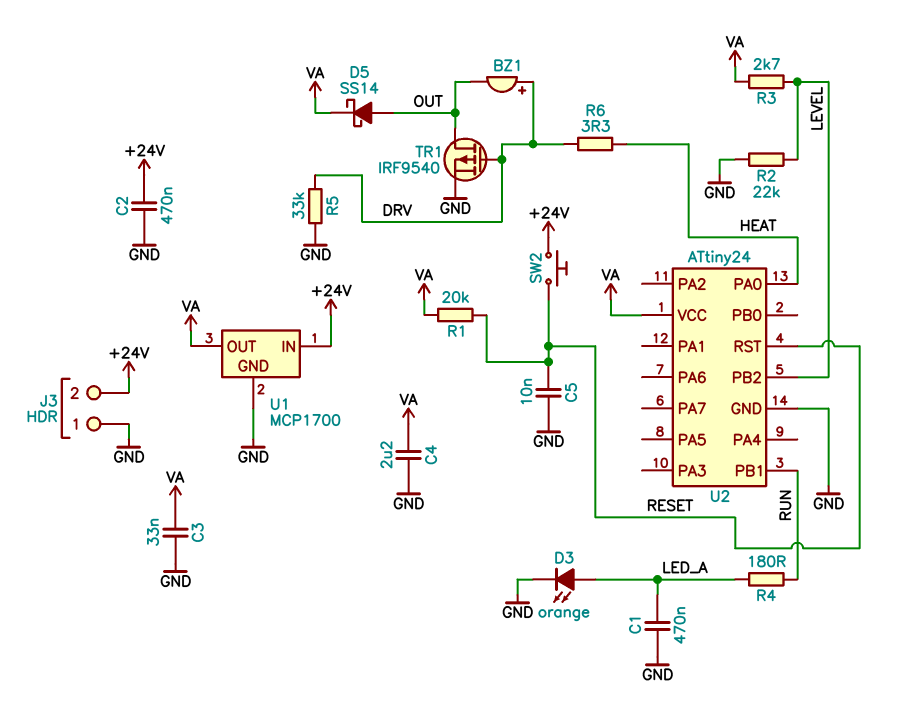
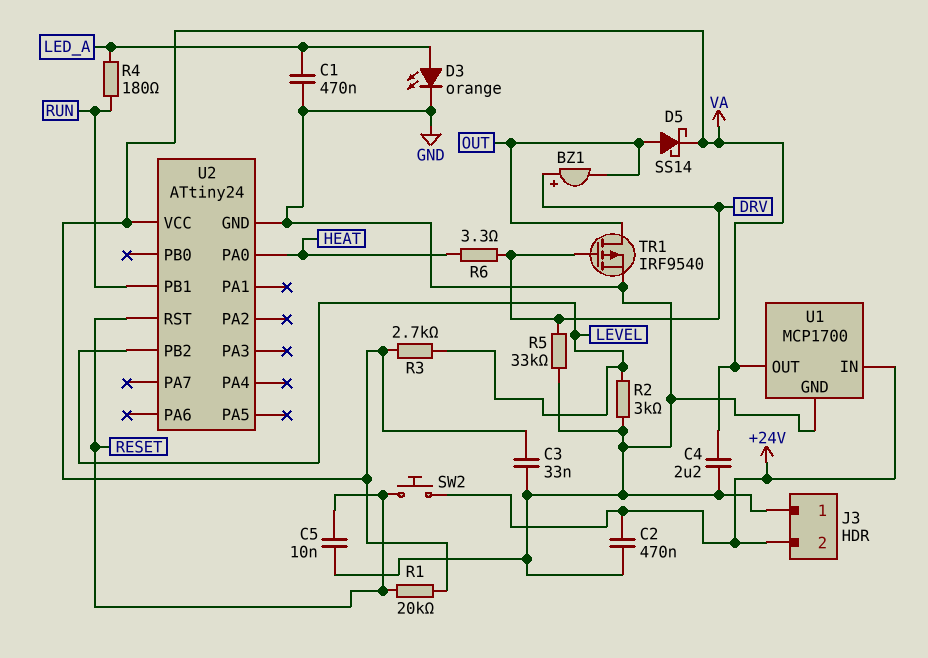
R2: 22k (GND, LEVEL) -> 3k (GND, LEVEL)

